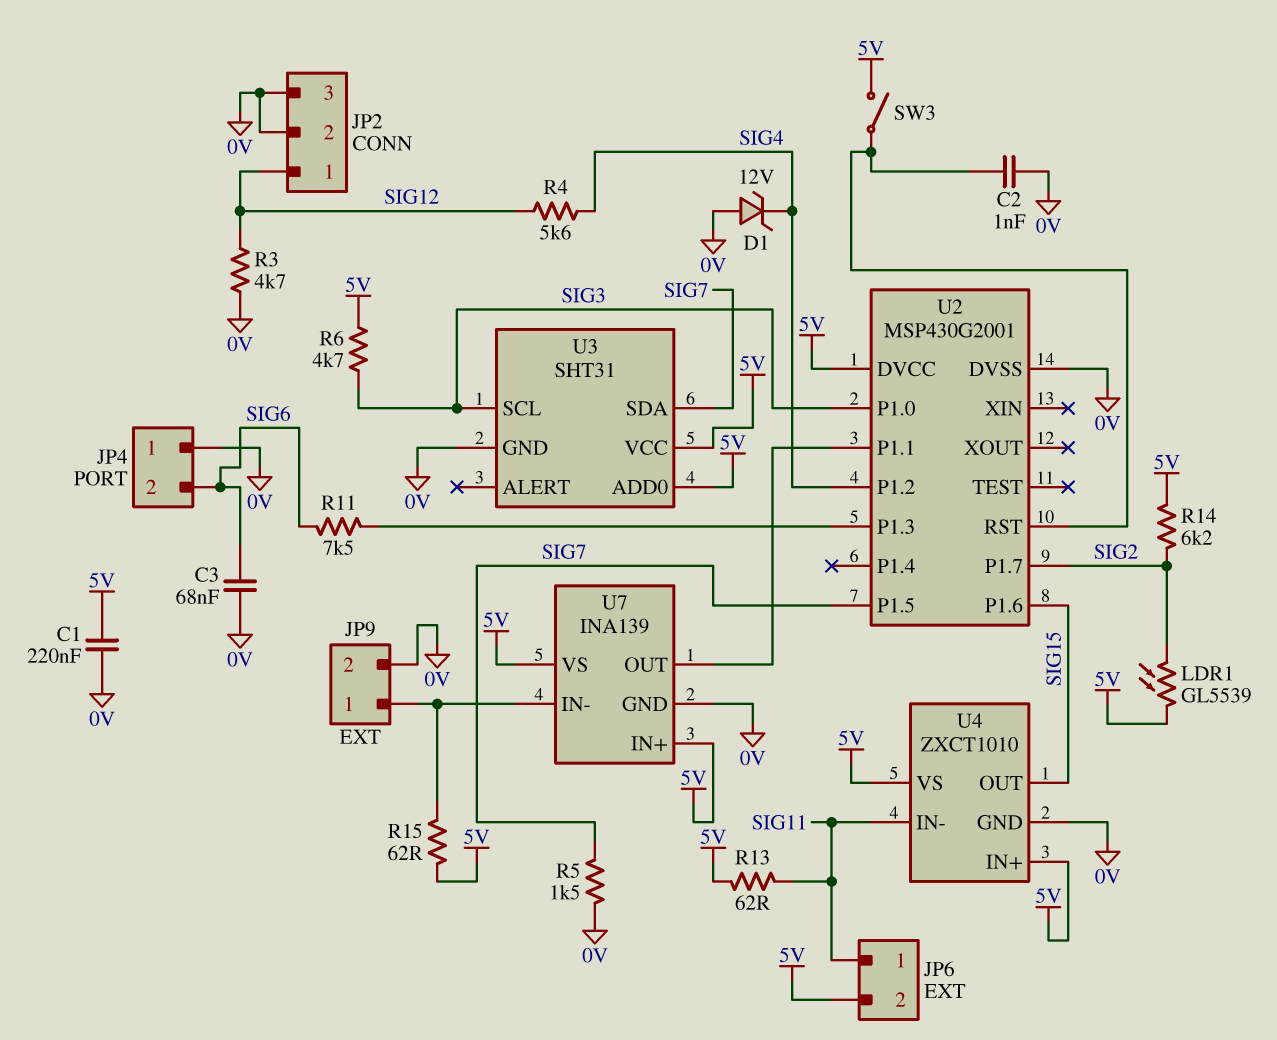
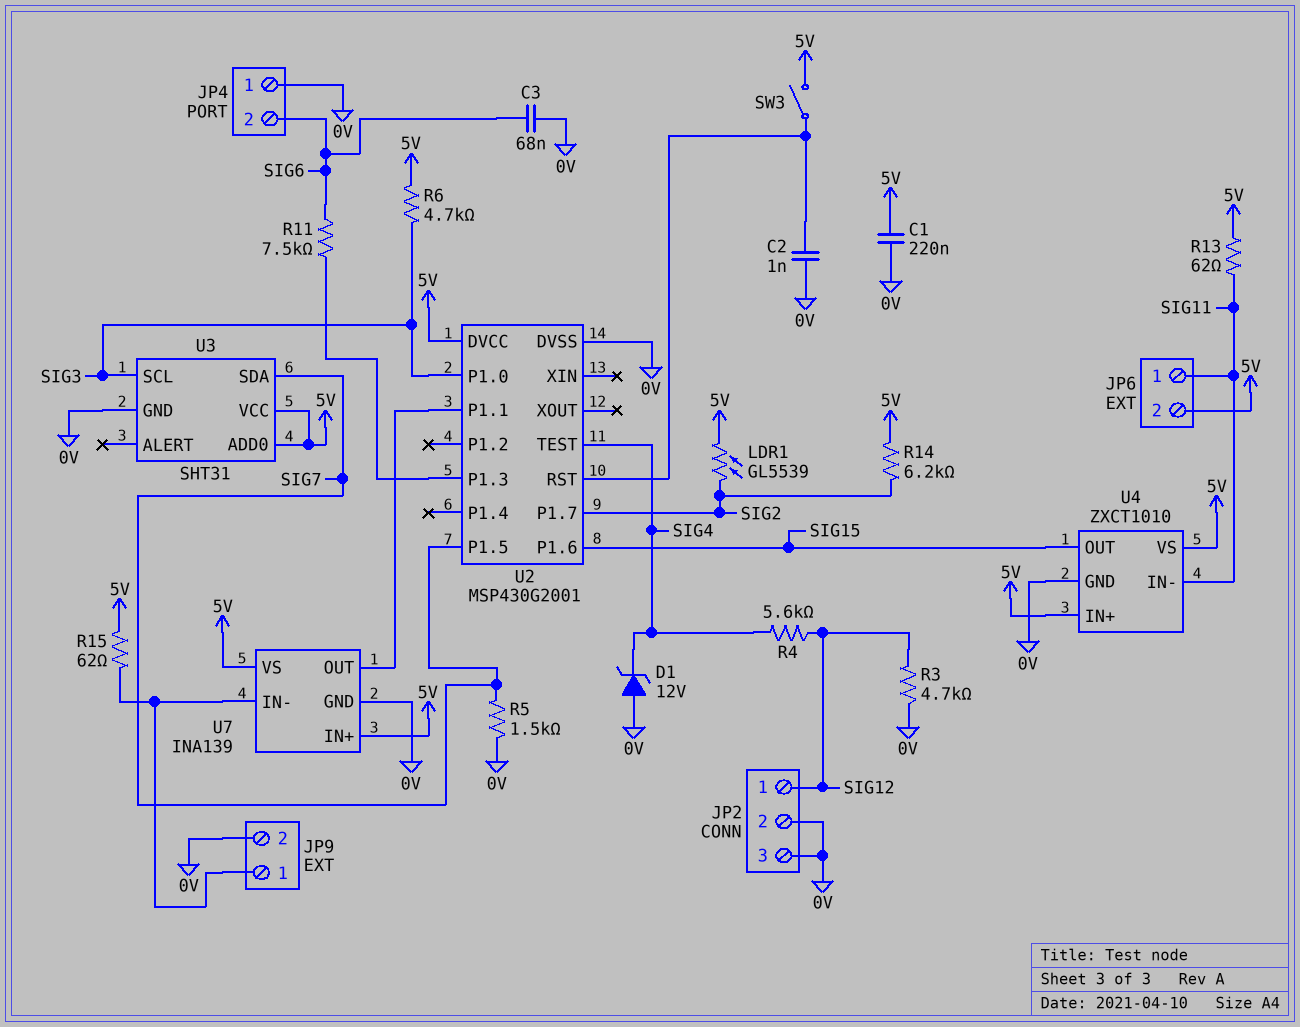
U2 pin P1.2: SIG4 -> none
U2 pin TEST: none -> SIG4

